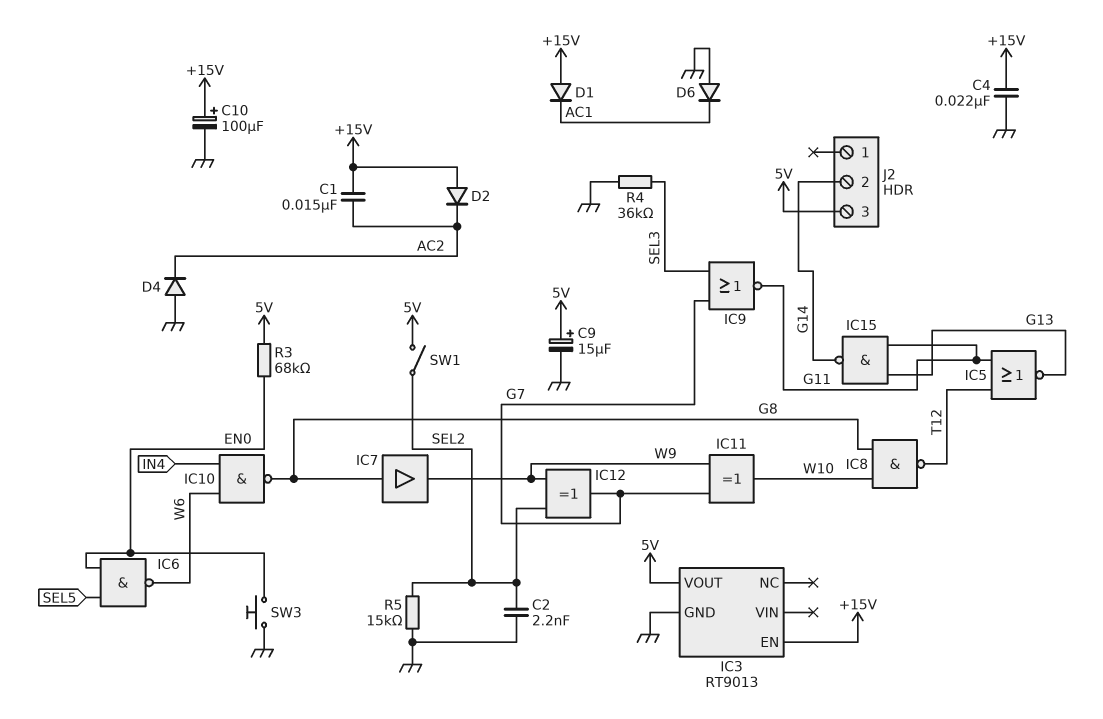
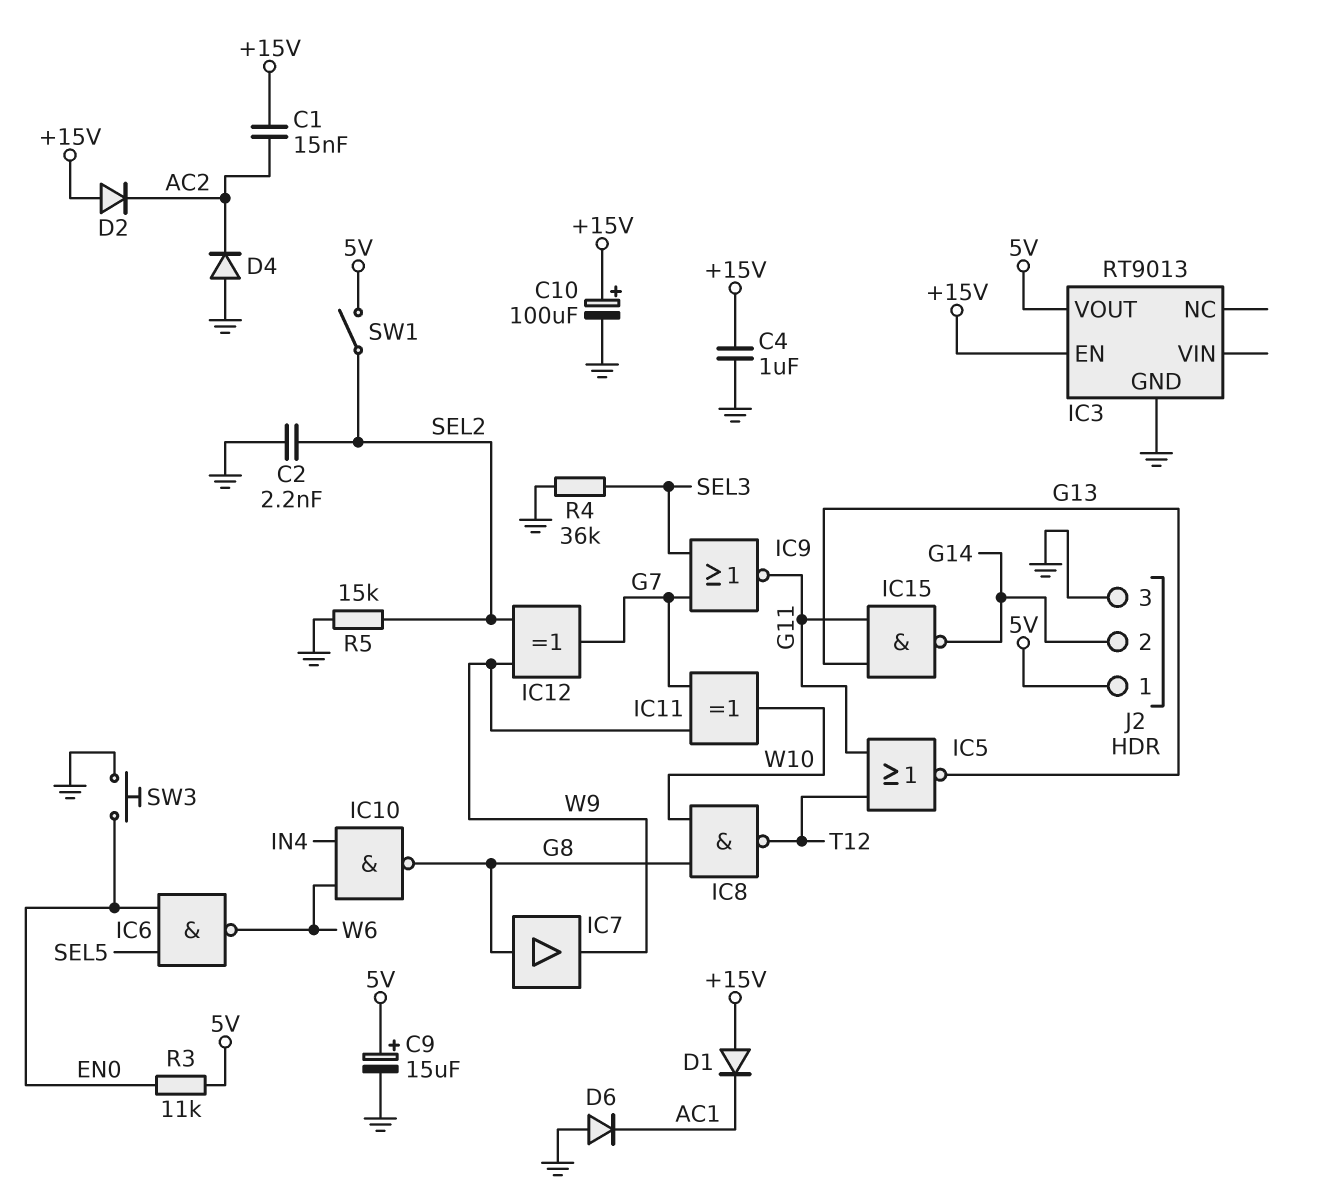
C4: 22nF (+15V, GND) -> 1uF (+15V, GND)
J2 pin 1: none -> 5V
J2 pin 3: 5V -> GND
R3: 68k (5V, EN0) -> 11k (5V, EN0)

